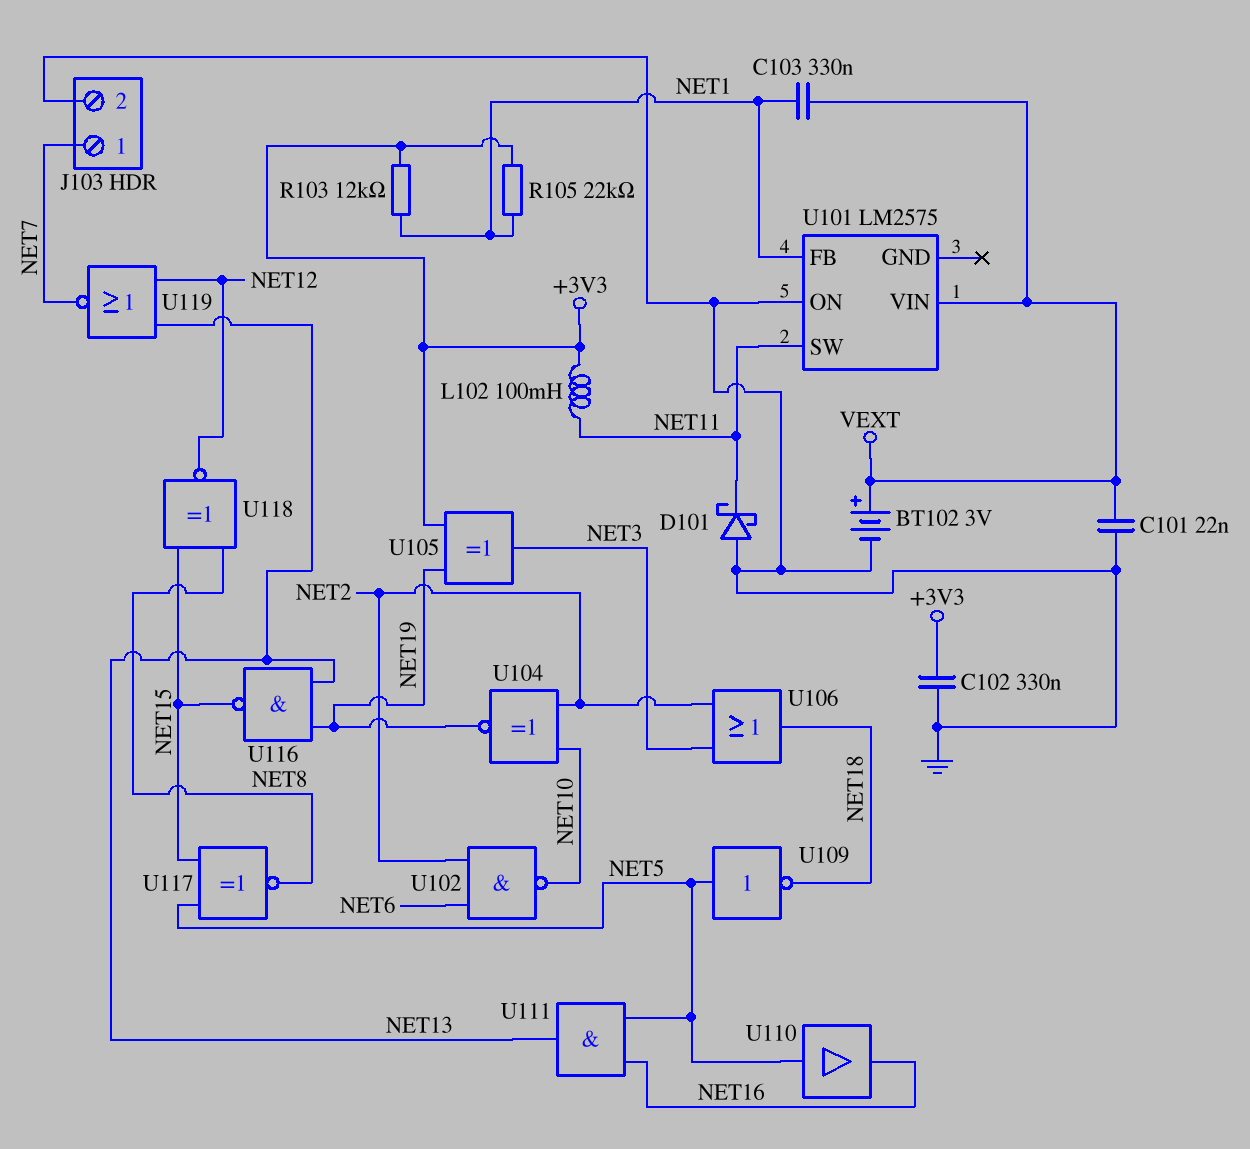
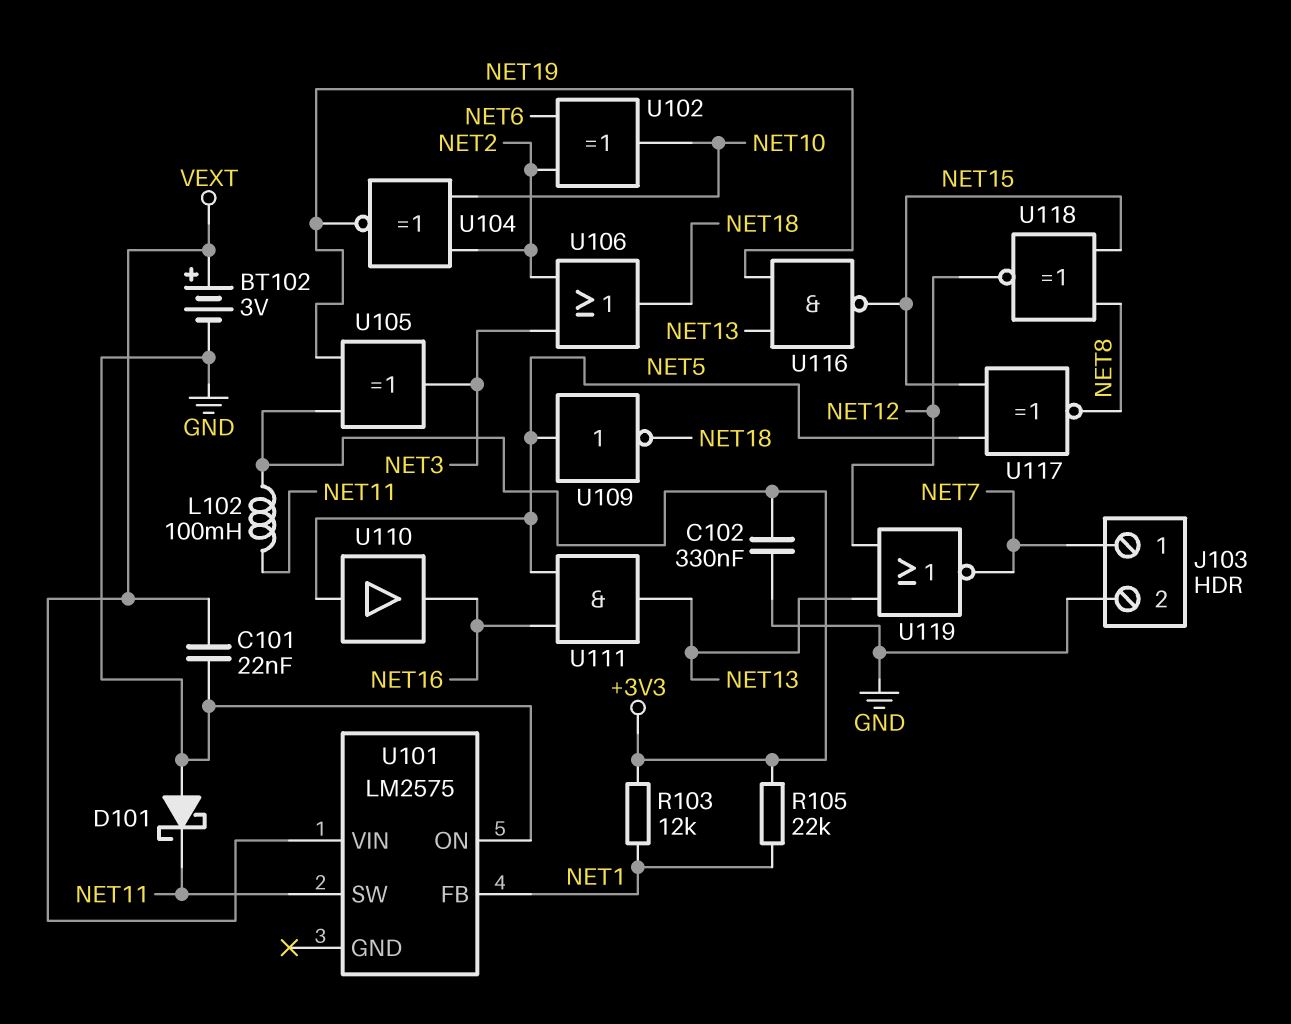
C103: 330nF (NET1, VEXT) -> none
U102: NAND (in NET2, in NET6, out NET10) -> XOR (in NET2, in NET6, out NET10)

